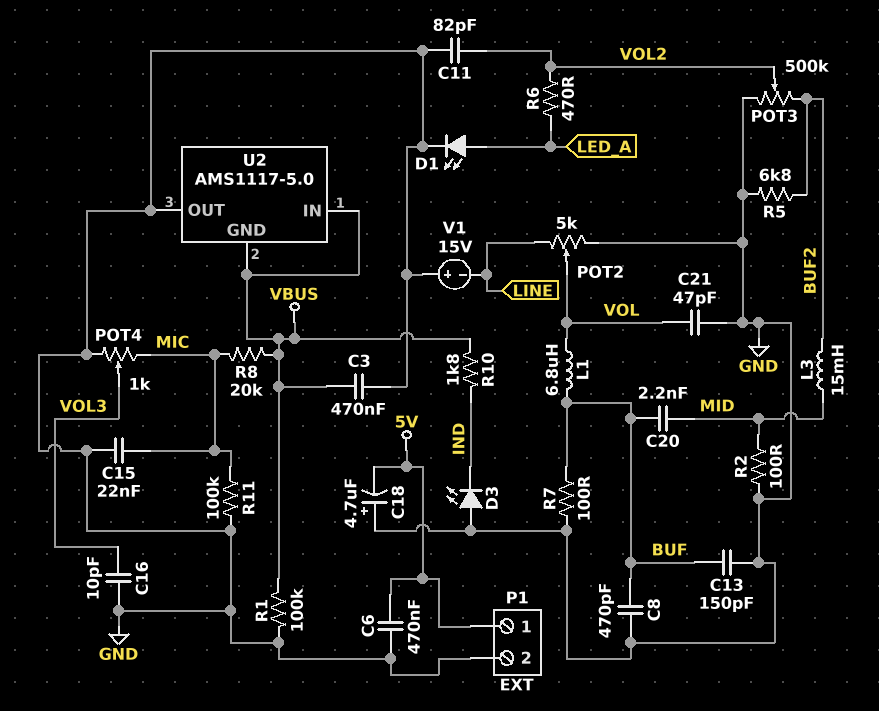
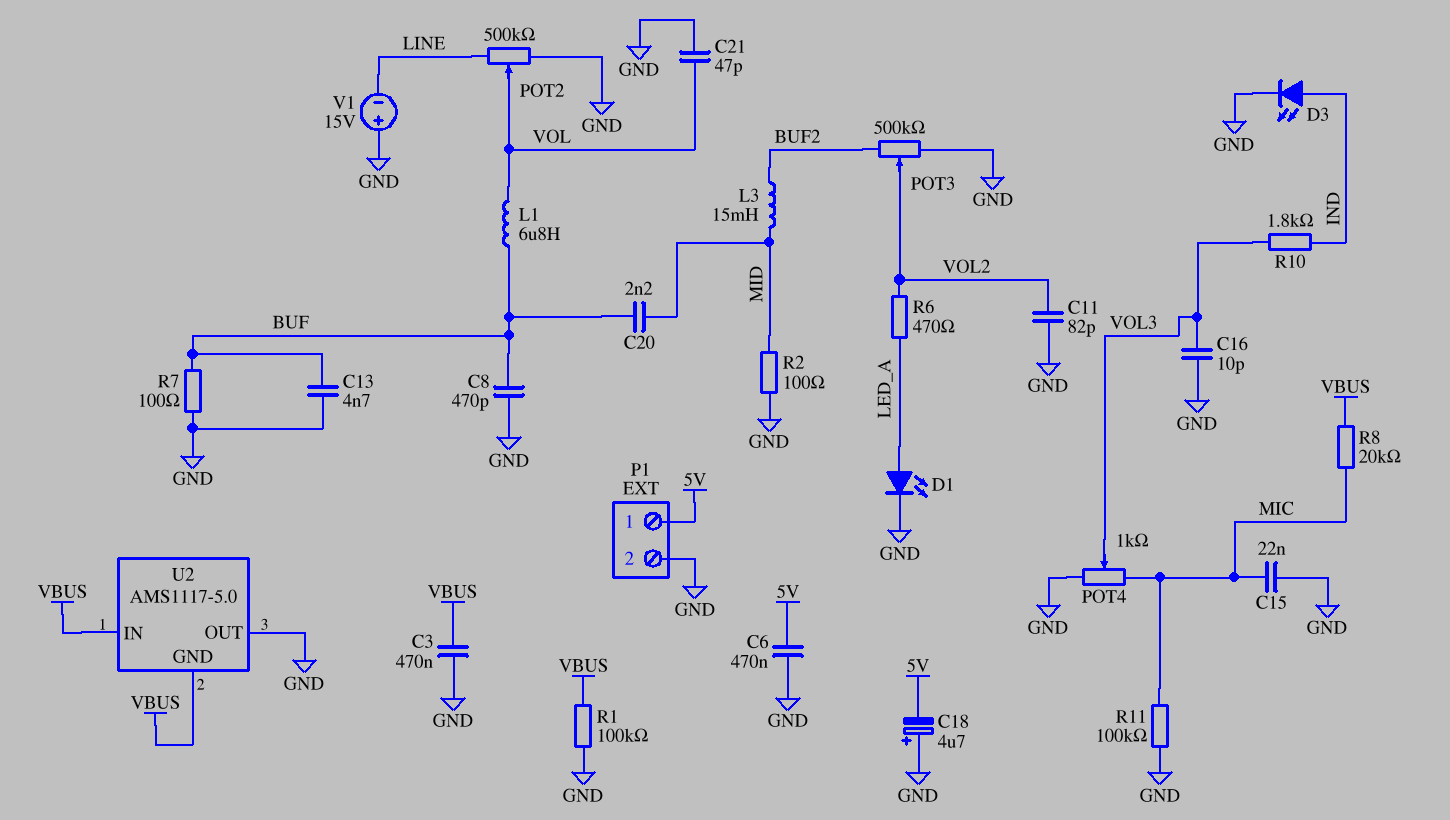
C13: 150pF (BUF, GND) -> 4.7nF (BUF, GND)
D3: LED (A GND, K IND) -> LED (A IND, K GND)
POT2: 5k (GND, LINE, wiper VOL) -> 500k (GND, LINE, wiper VOL)
R5: 6.8k (BUF2, GND) -> none
R10: 1.8k (IND, VBUS) -> 1.8k (IND, VOL3)

